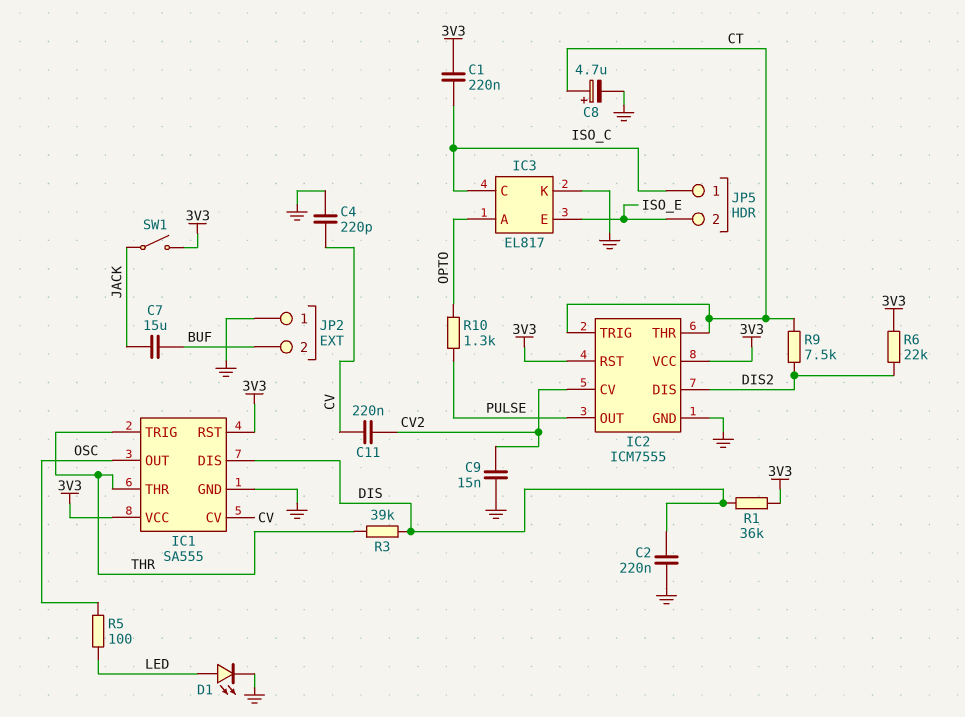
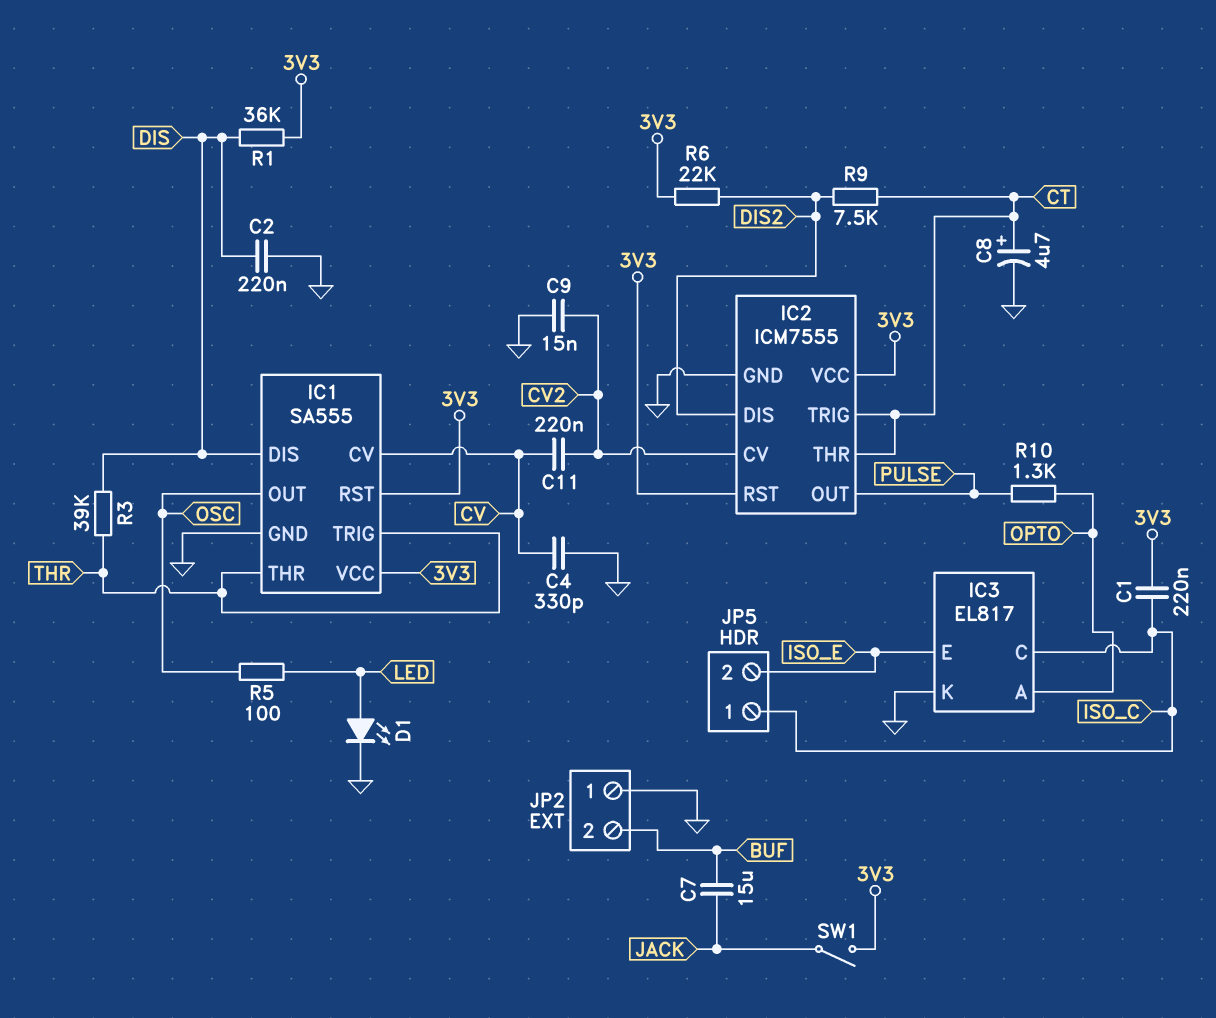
C4: 220pF (CV, GND) -> 330pF (CV, GND)

